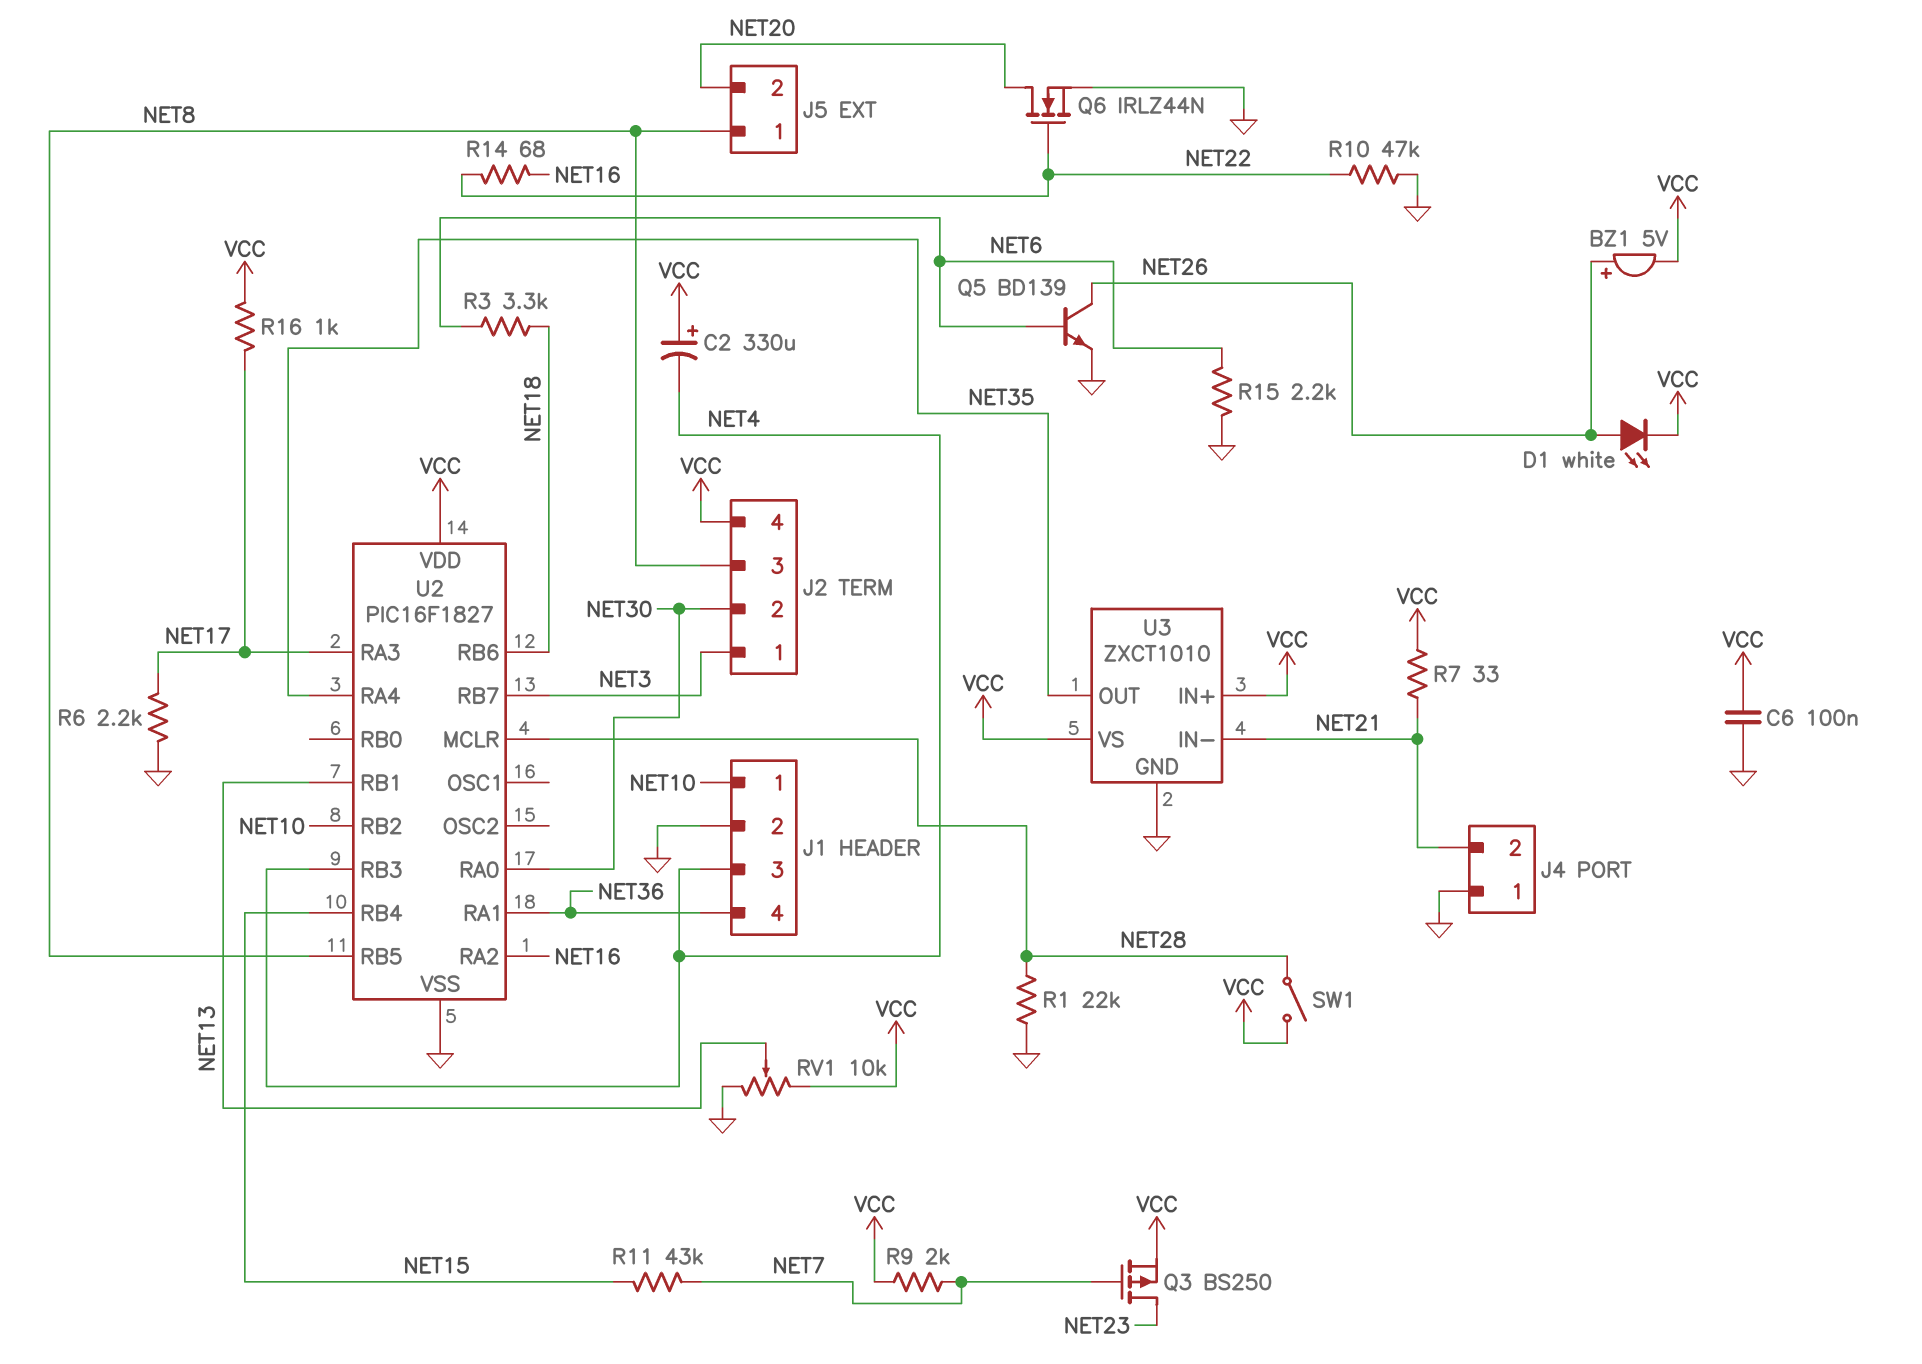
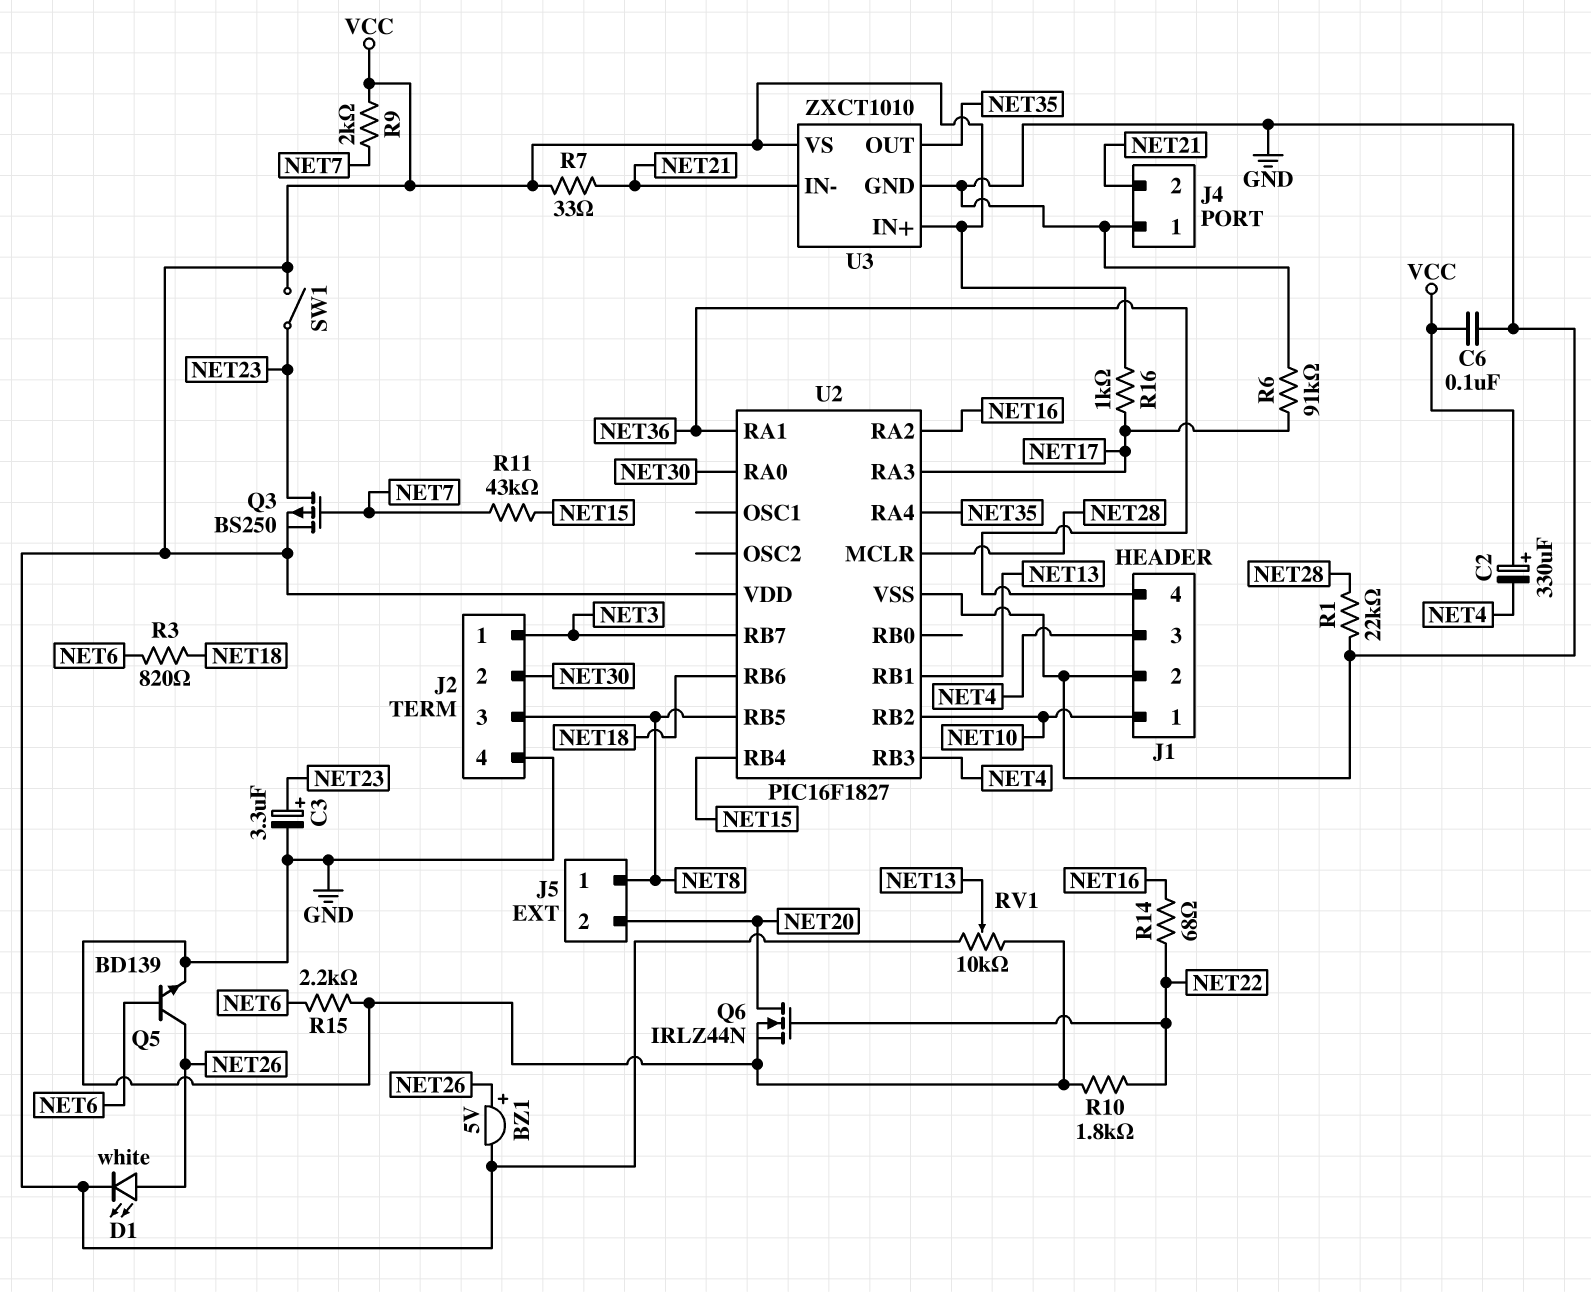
C3: none -> 3.3uF (plus NET23, minus GND)
J2 pin 4: VCC -> GND
R3: 3.3k (NET6, NET18) -> 820 (NET6, NET18)
R6: 2.2k (GND, NET17) -> 91k (GND, NET17)
R10: 47k (GND, NET22) -> 1.8k (GND, NET22)
SW1: switch (NET28, VCC) -> switch (NET23, VCC)

